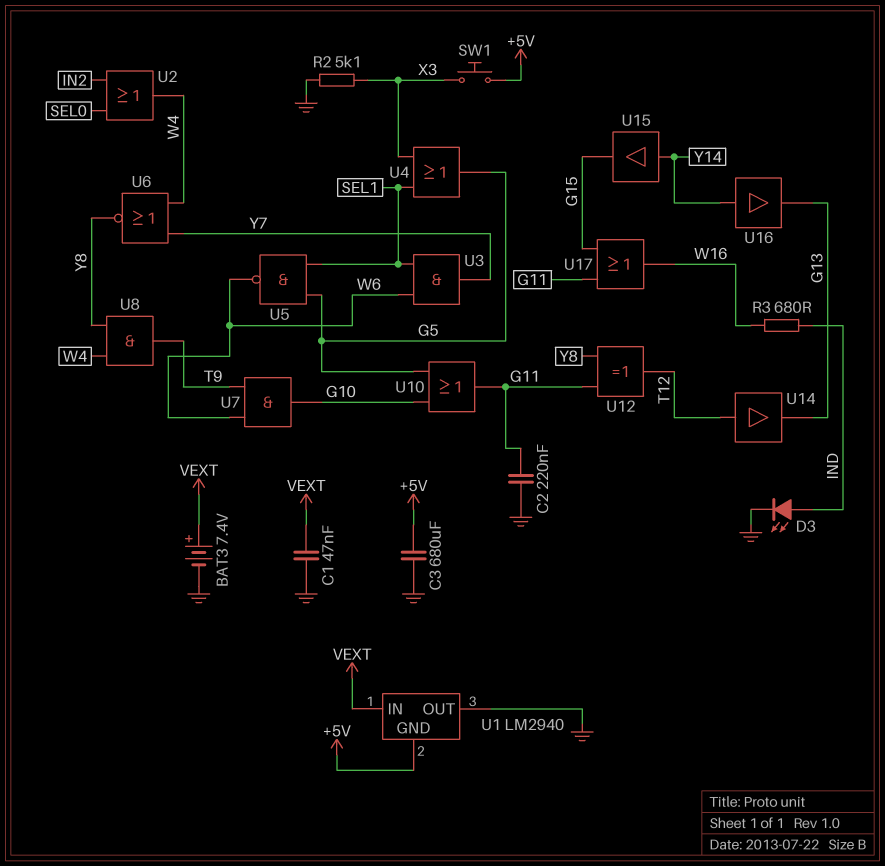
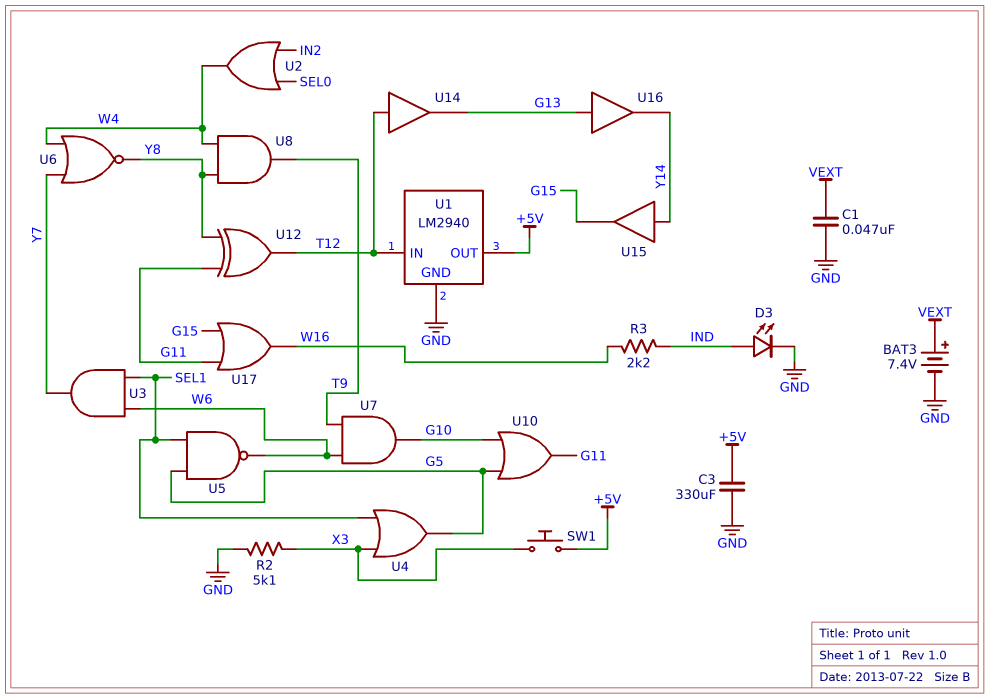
C2: 220nF (G11, GND) -> none
C3: 680uF (+5V, GND) -> 330uF (+5V, GND)
R3: 680 (IND, W16) -> 2.2k (IND, W16)
U1 pin GND: +5V -> GND
U1 pin IN: VEXT -> T12
U1 pin OUT: GND -> +5V
U16: buffer (in Y14, out G13) -> buffer (in G13, out Y14)

